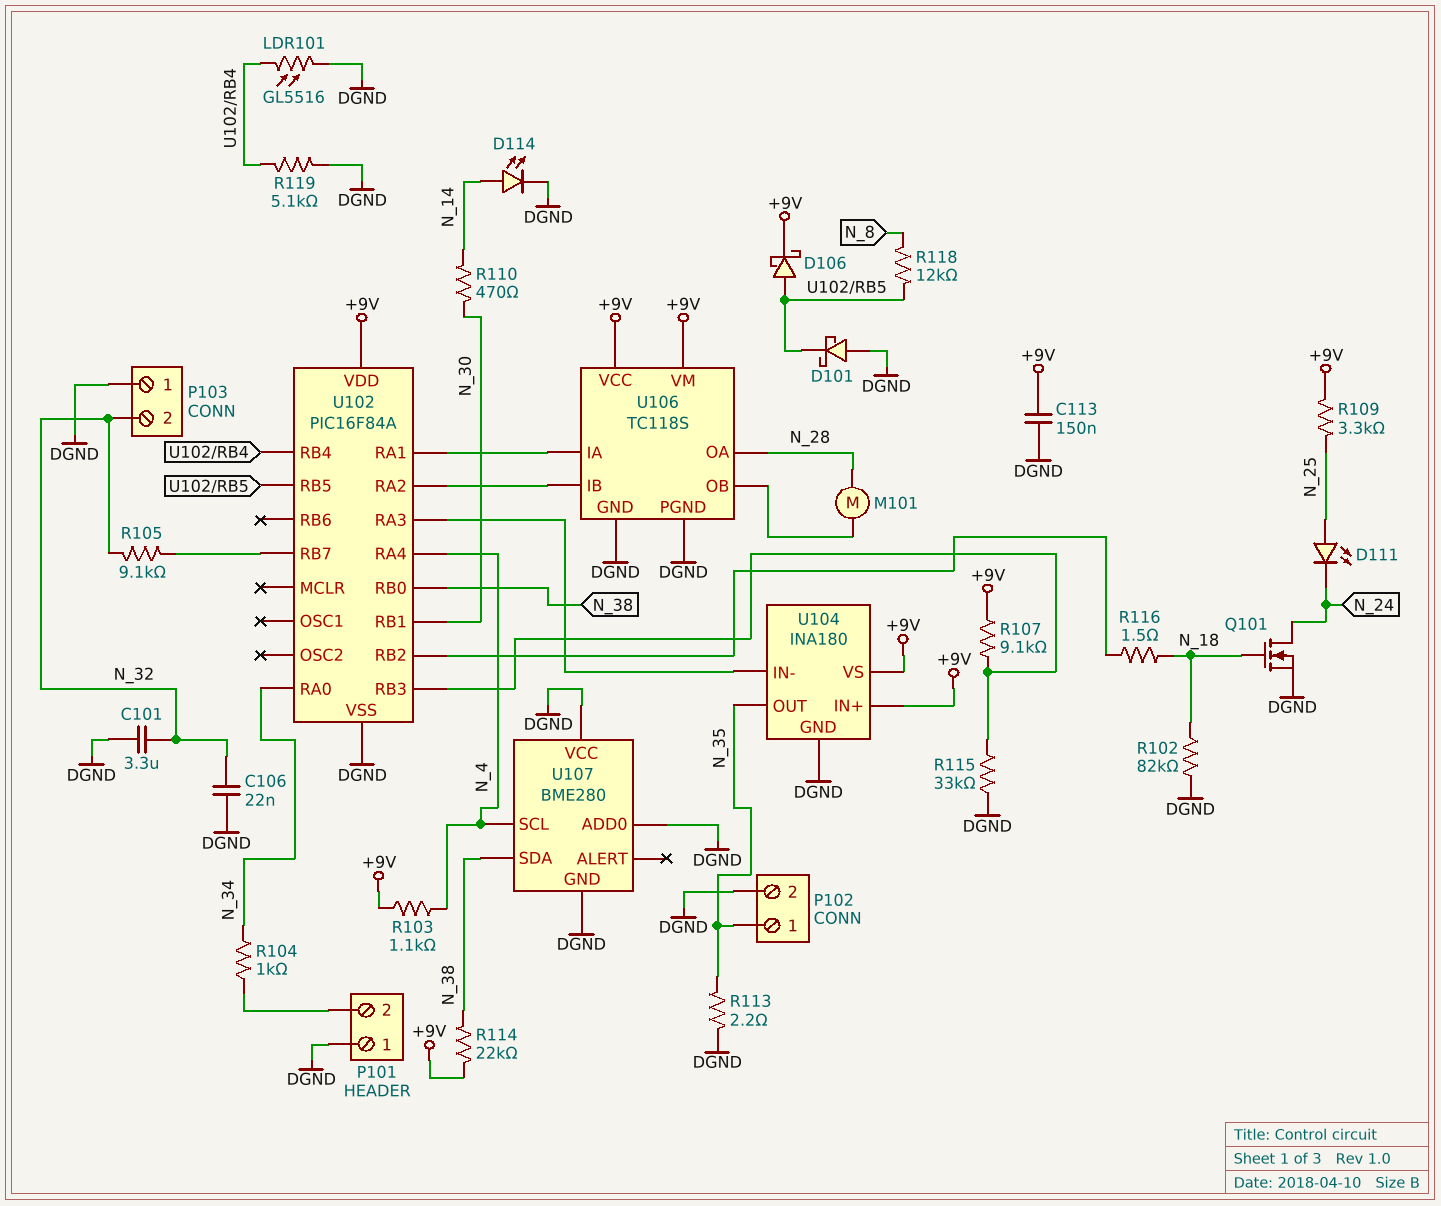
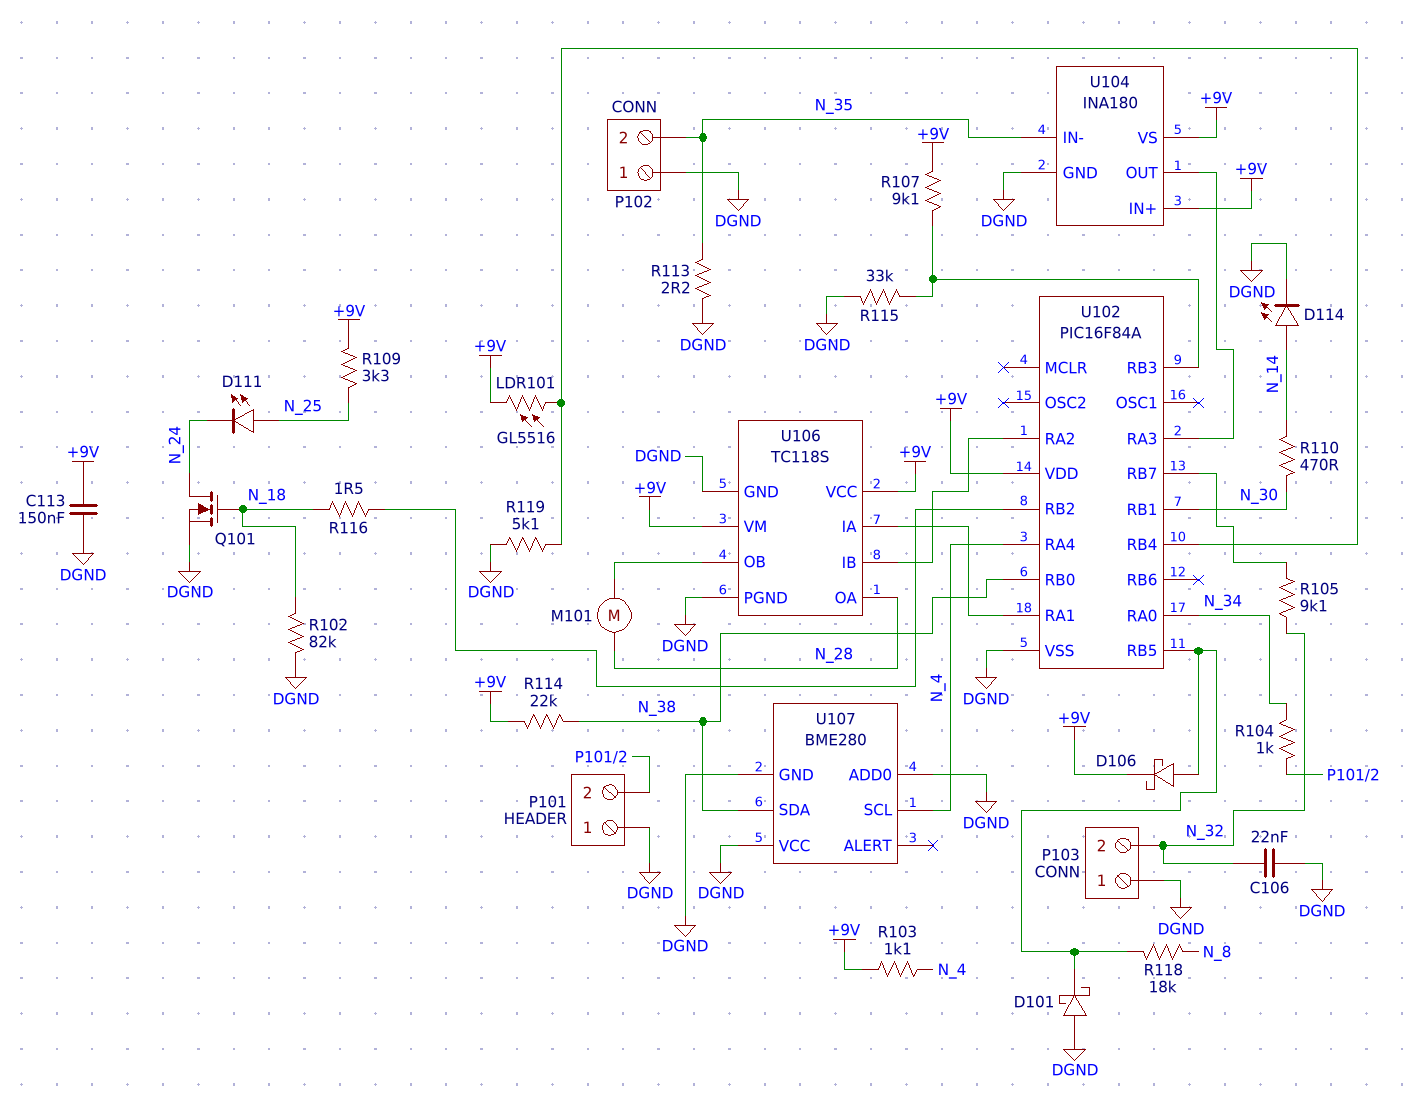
C101: 3.3uF (DGND, N_32) -> none
LDR101: GL5516 (DGND, U102/RB4) -> GL5516 (+9V, U102/RB4)
P102 pin 1: N_35 -> DGND
P102 pin 2: DGND -> N_35
R118: 12k (N_8, U102/RB5) -> 18k (N_8, U102/RB5)
U104 pin IN-: U102/RA3 -> N_35
U104 pin OUT: N_35 -> U102/RA3

